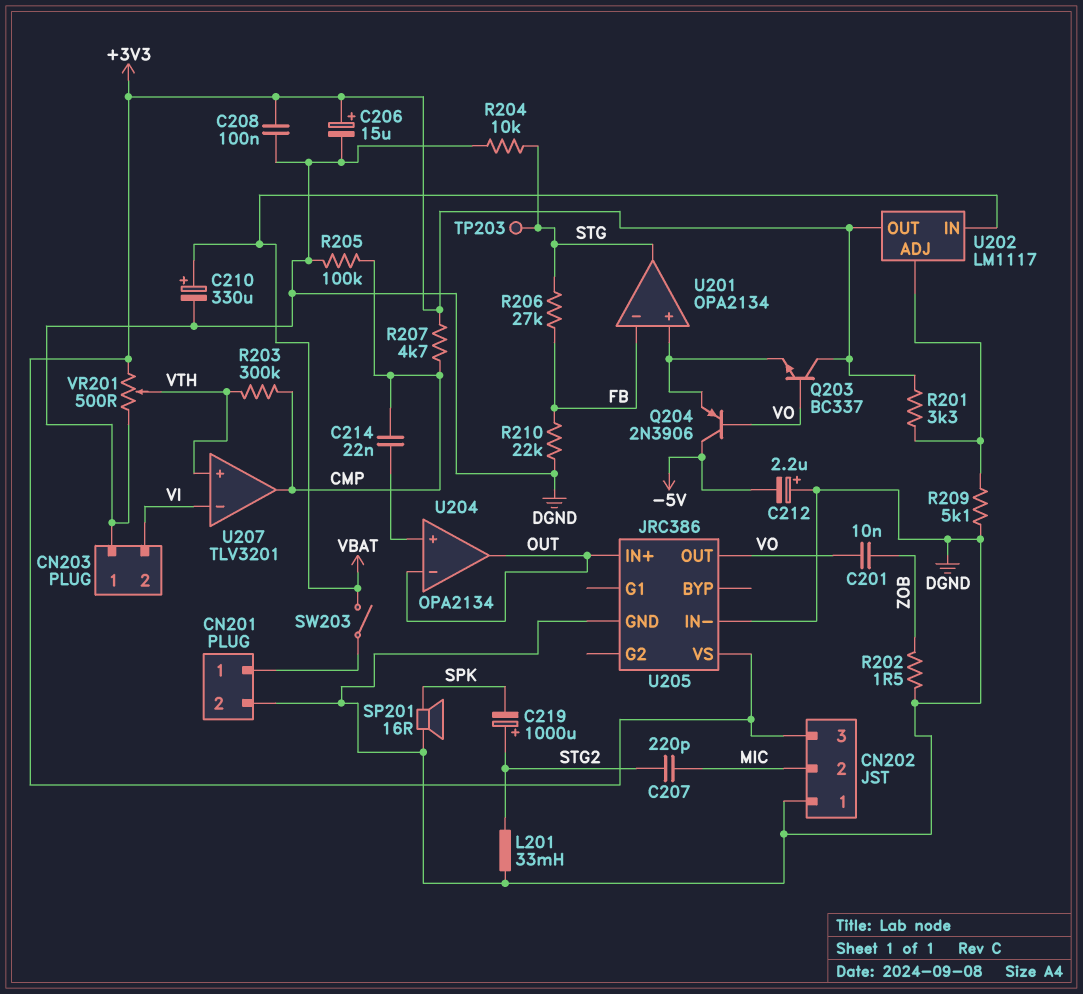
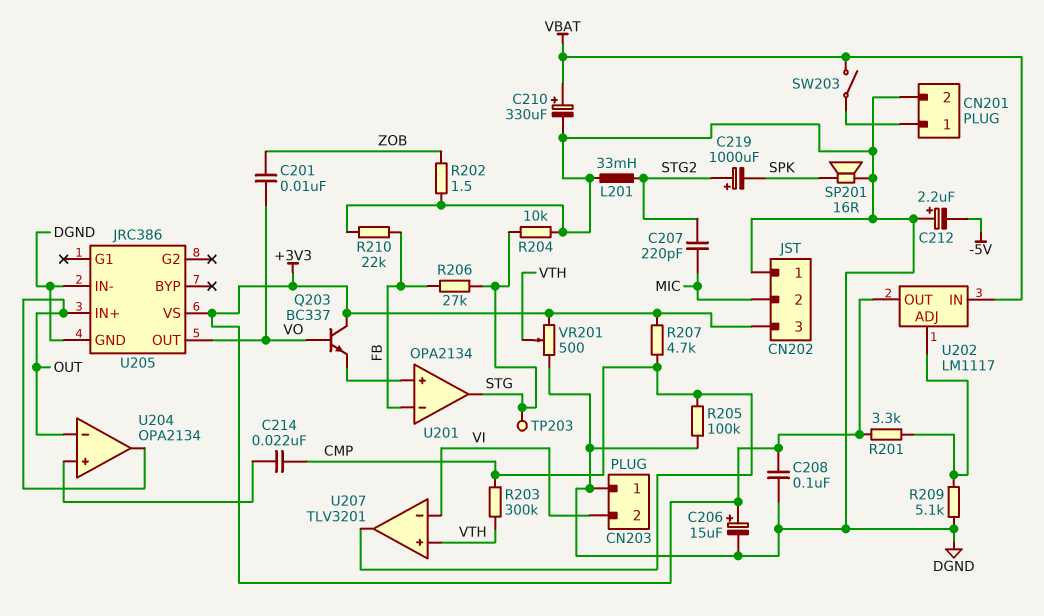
Q204: PNP 2N3906 (B VO, C -5V, E U201/in+) -> none

